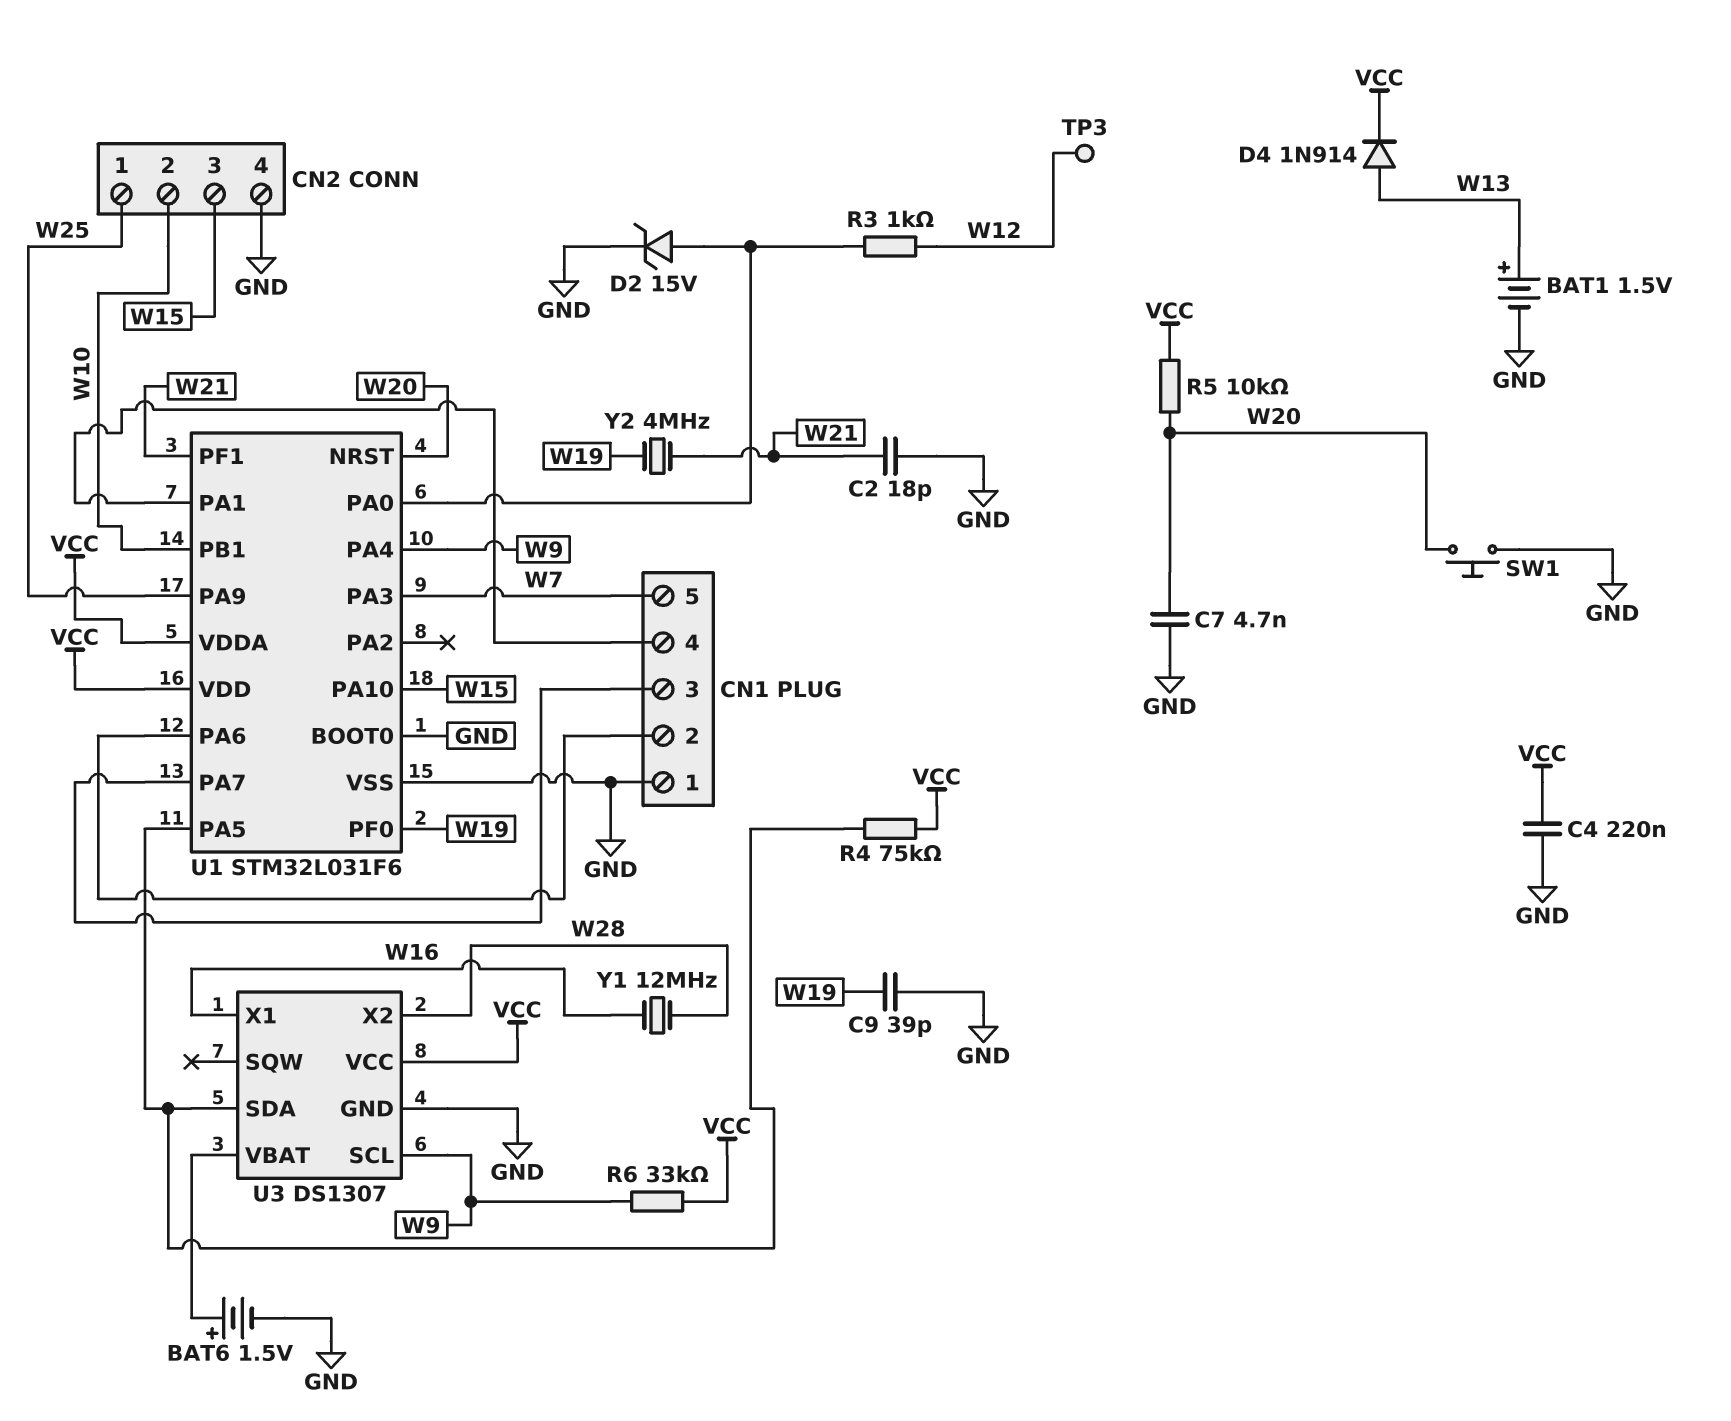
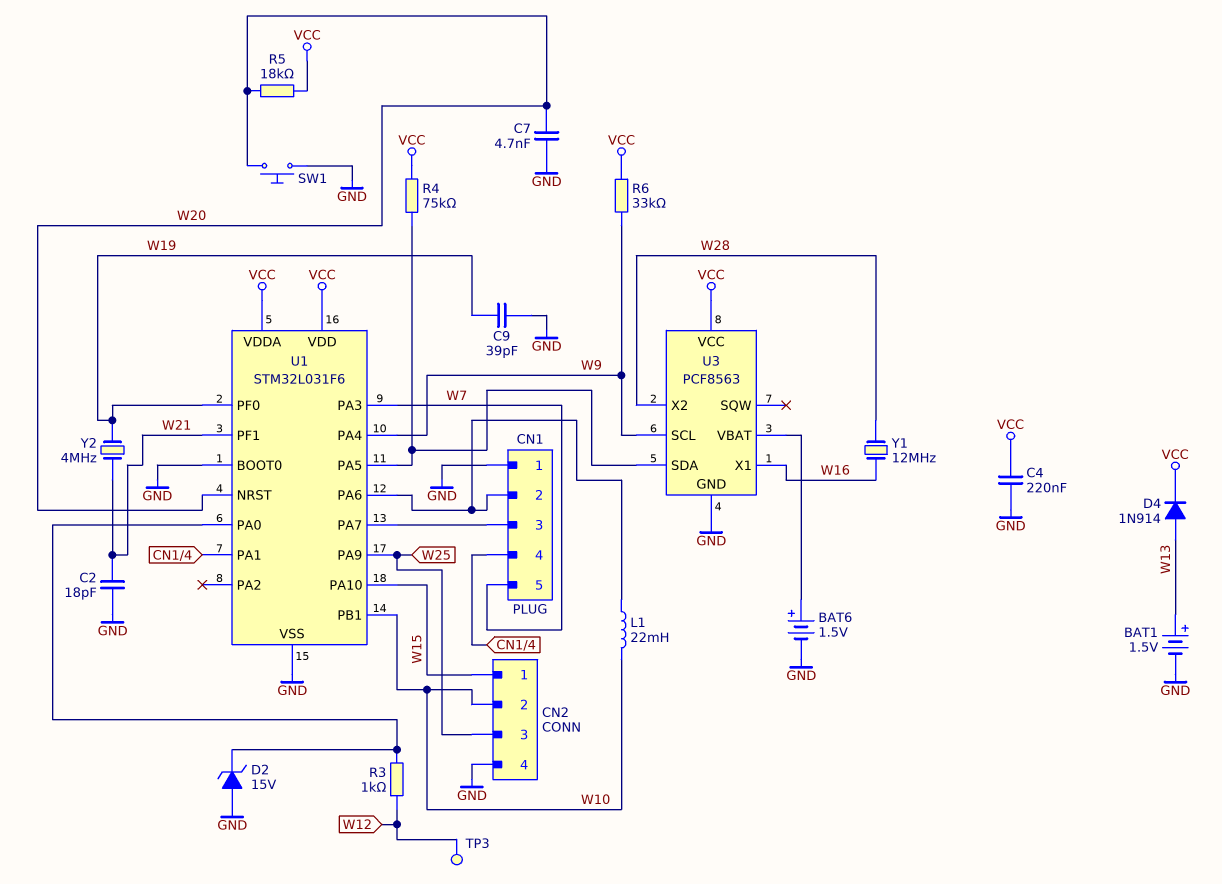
CN2 pin 1: W25 -> W15
CN2 pin 3: W15 -> W25
D2: zener 15V (A U1/PA0, K GND) -> zener 15V (A GND, K U1/PA0)
L1: none -> 22mH (CN1/2, W10)
R5: 10k (VCC, W20) -> 18k (VCC, W20)
U3: DS1307 -> PCF8563

